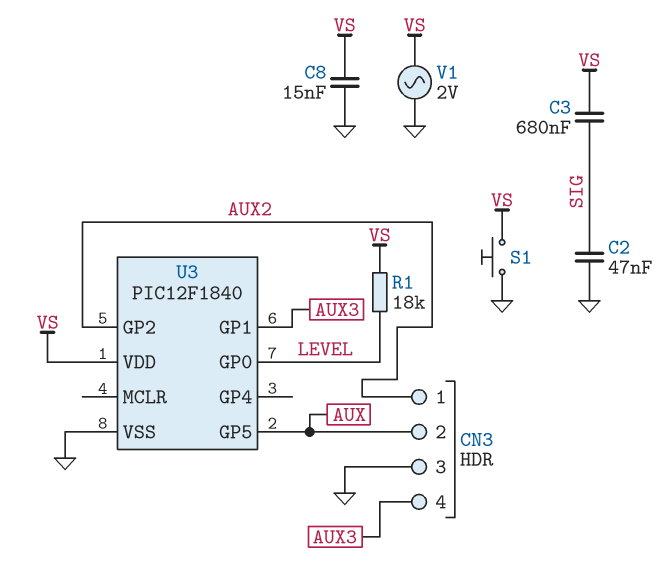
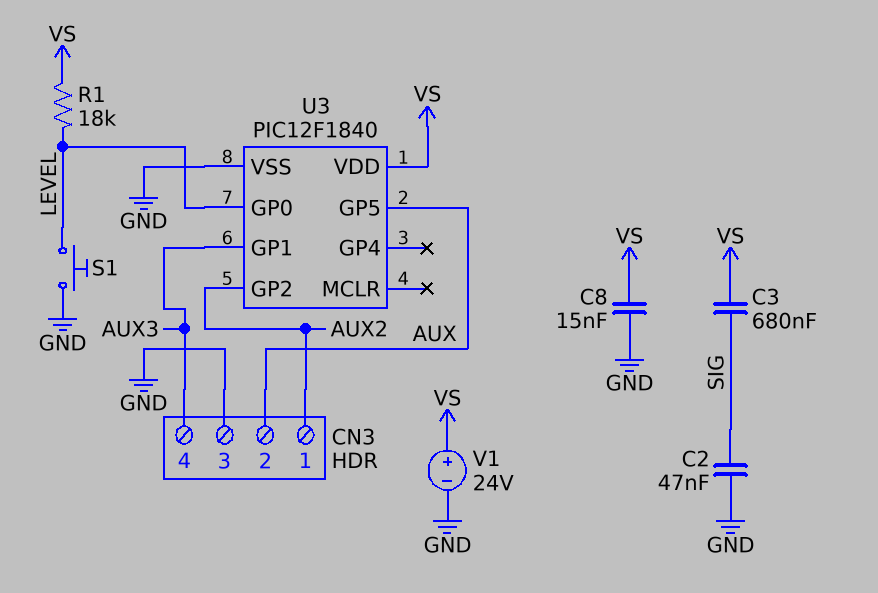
S1: button (GND, VS) -> button (GND, LEVEL)
V1: AC 2V (GND, VS) -> 24V (plus VS, minus GND)

